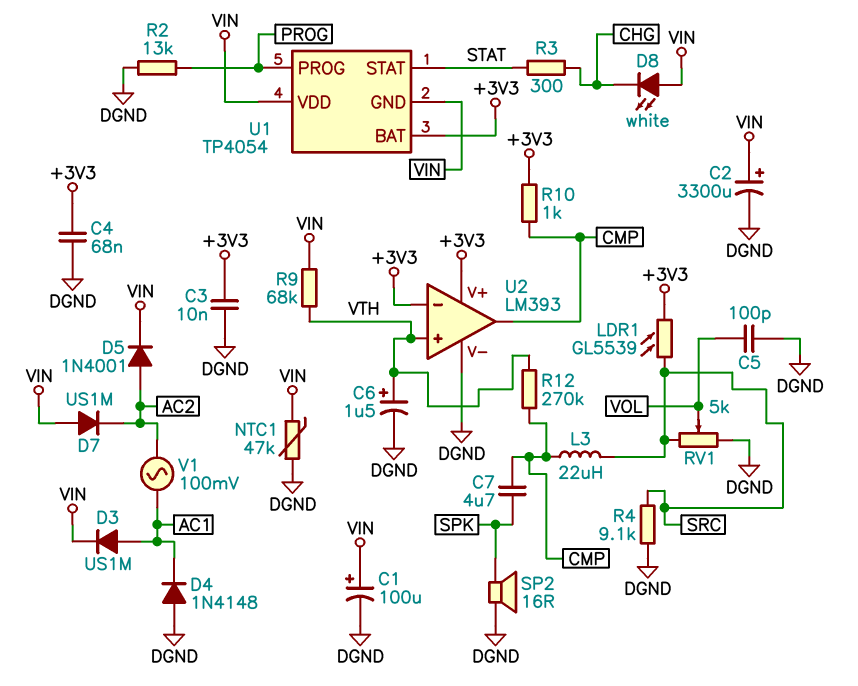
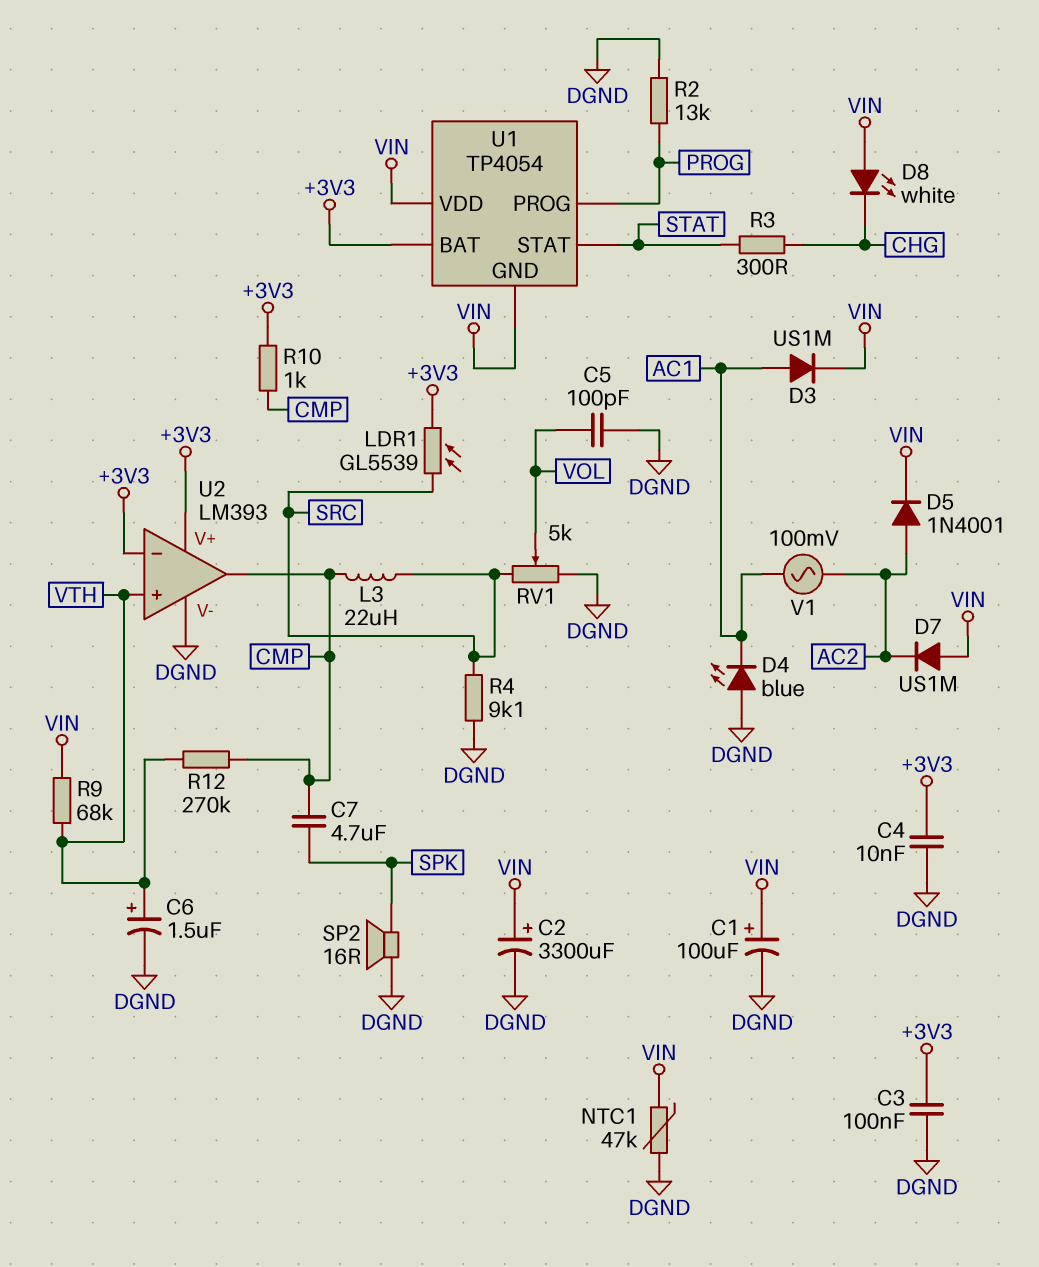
C3: 10nF (+3V3, DGND) -> 100nF (+3V3, DGND)
C4: 68nF (+3V3, DGND) -> 10nF (+3V3, DGND)
D4: diode 1N4148 (A DGND, K AC1) -> LED blue (A DGND, K AC1)

